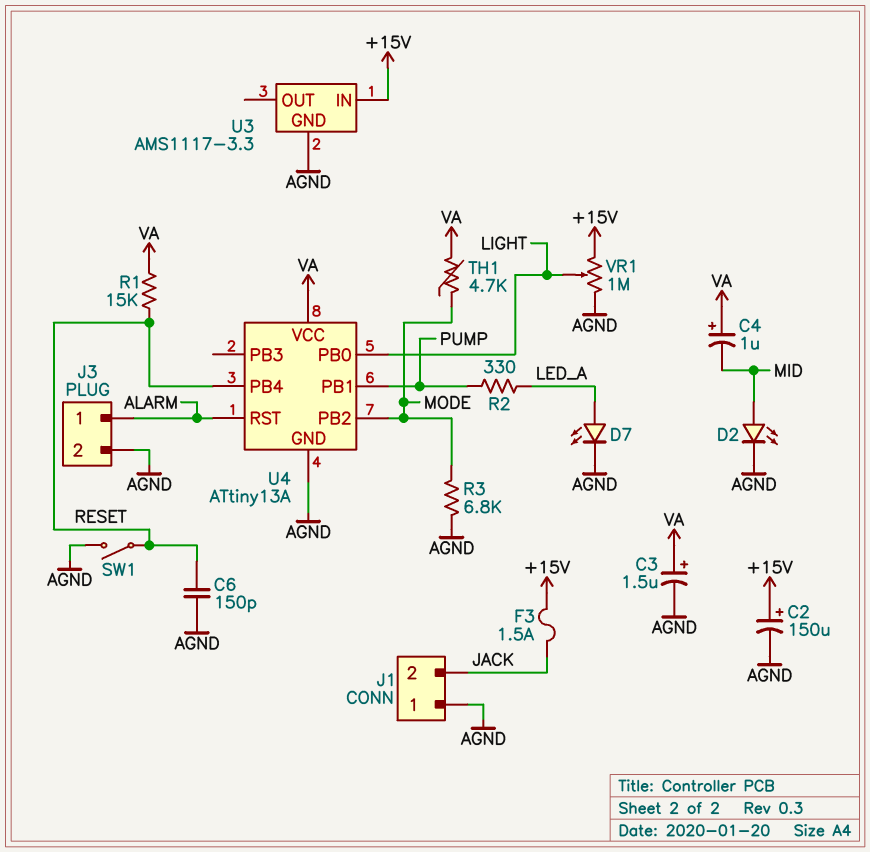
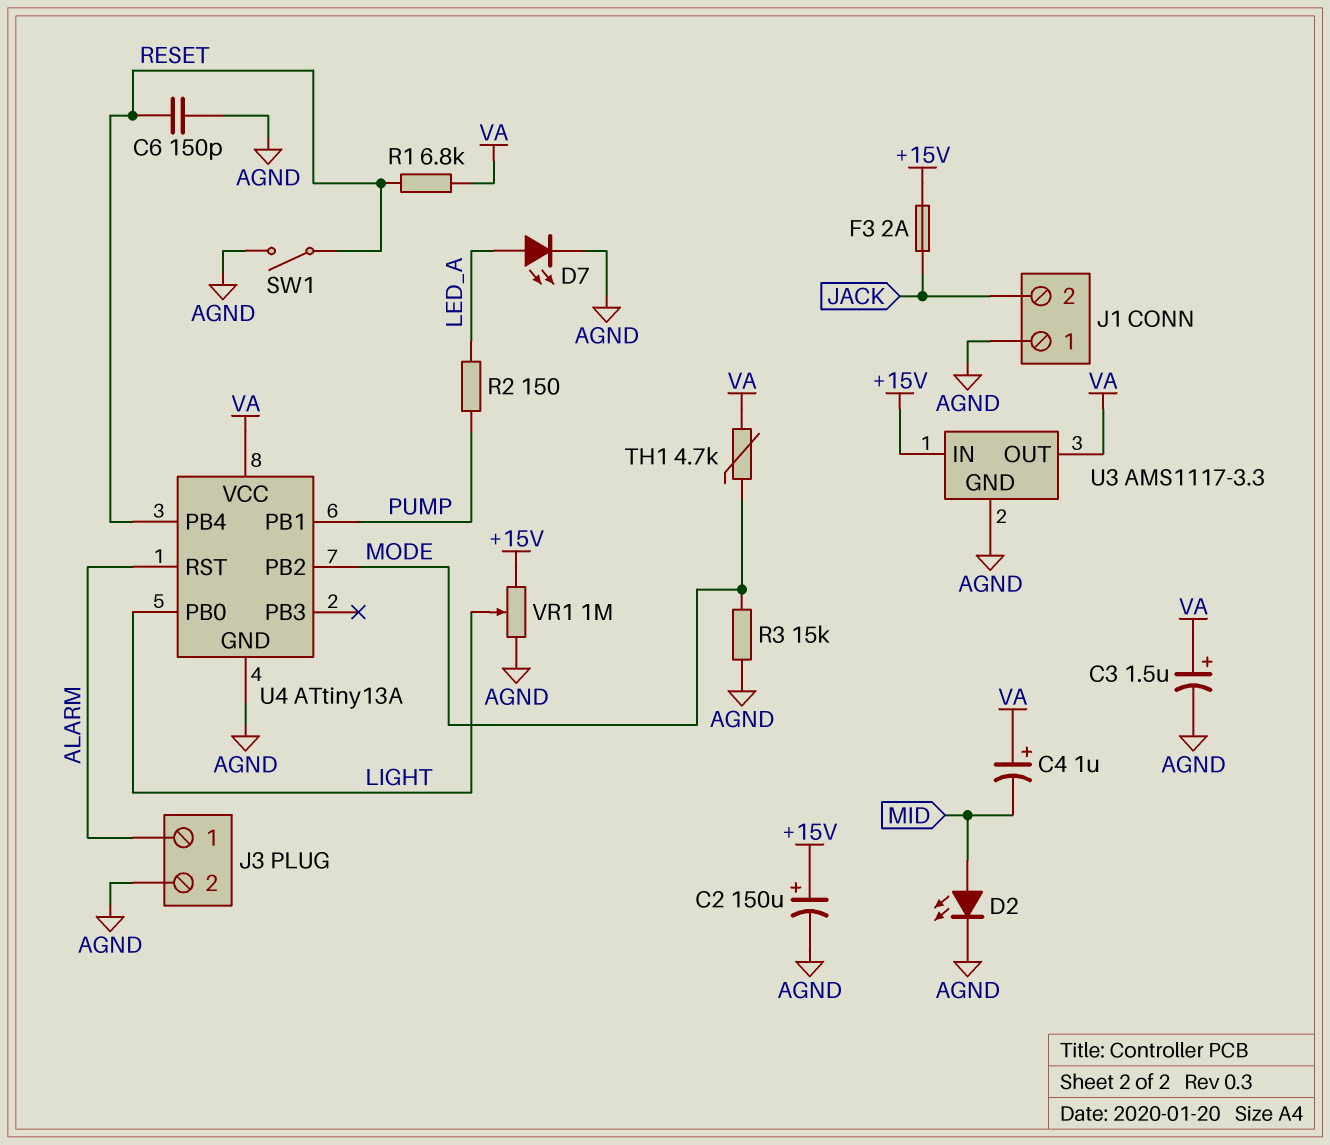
F3: 1.5A (+15V, JACK) -> 2A (+15V, JACK)
R1: 15k (RESET, VA) -> 6.8k (RESET, VA)
R2: 330 (LED_A, PUMP) -> 150 (LED_A, PUMP)
R3: 6.8k (AGND, MODE) -> 15k (AGND, MODE)
U3 pin OUT: none -> VA

